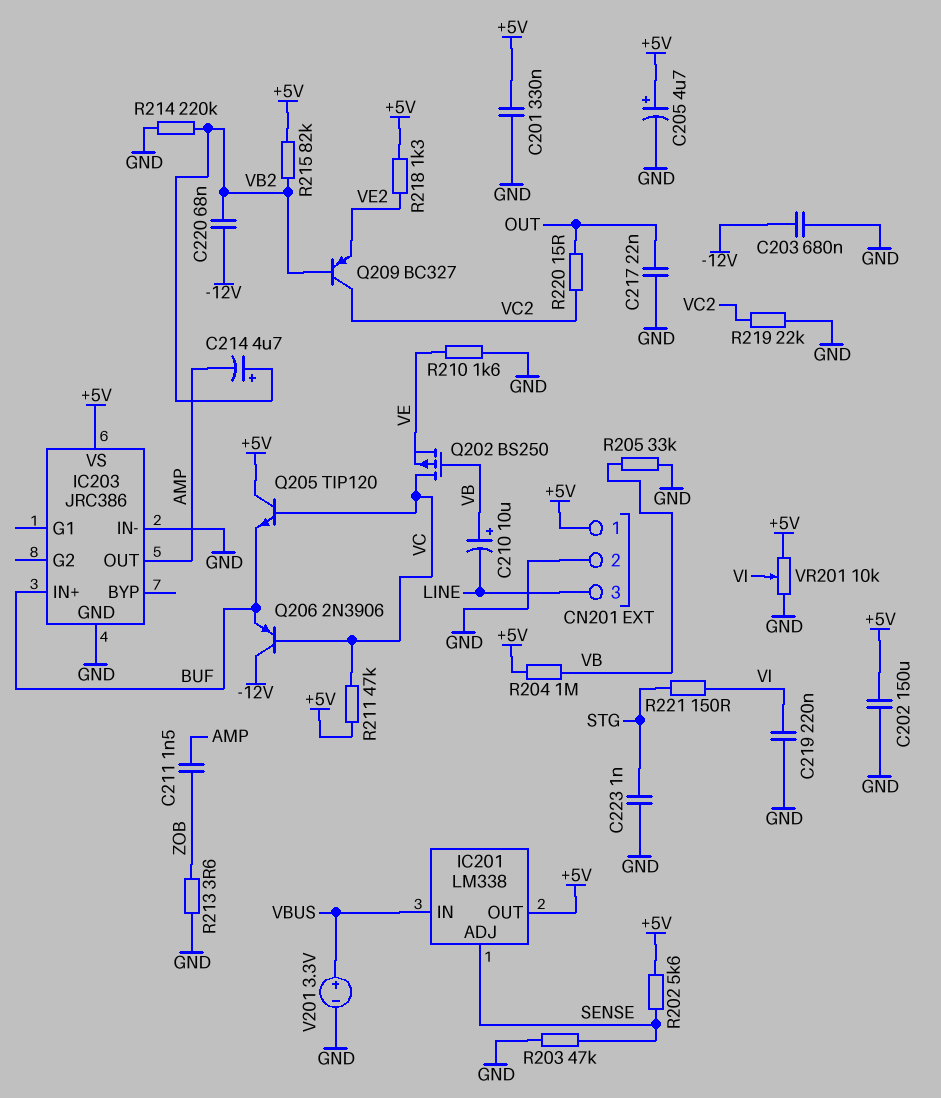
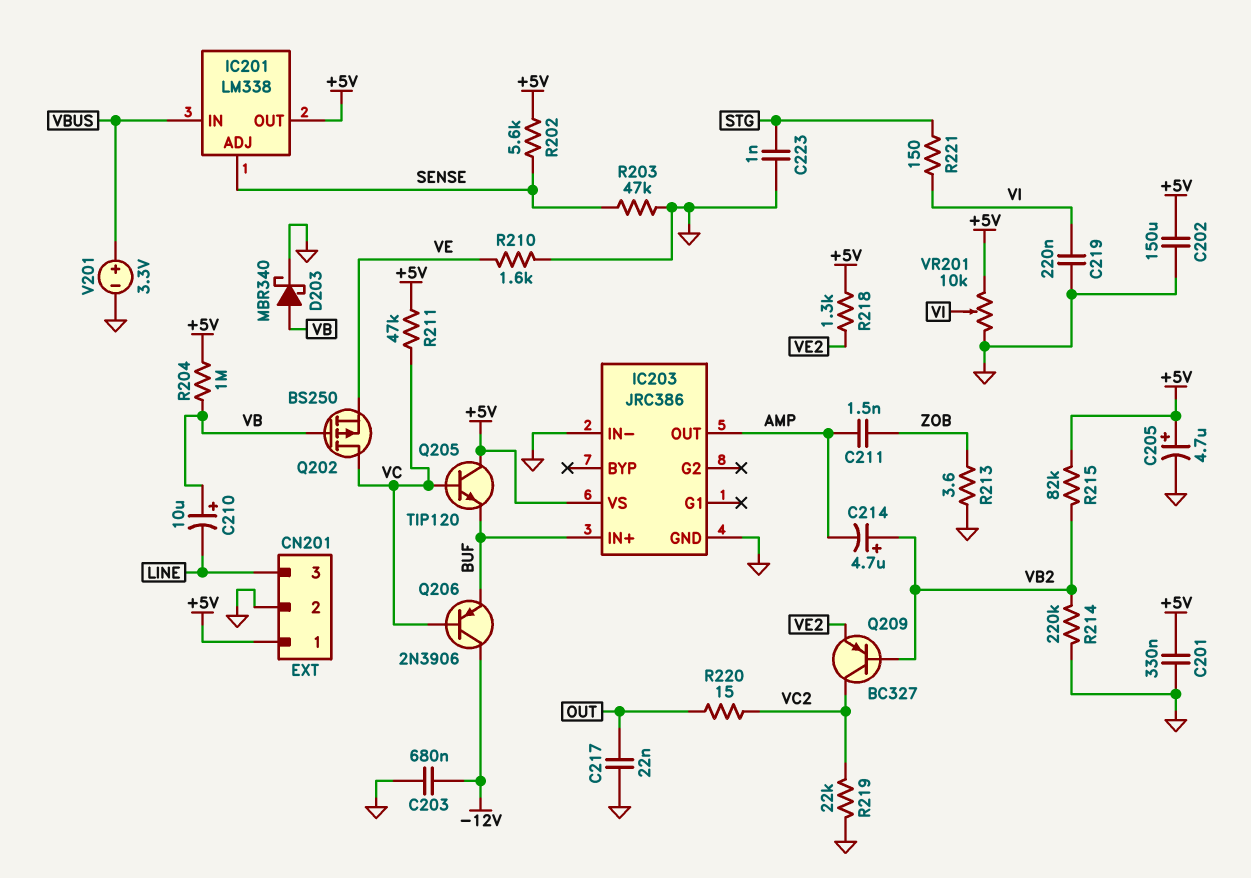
C220: 68nF (-12V, VB2) -> none
D203: none -> schottky MBR340 (A VB, K GND)
R205: 33k (GND, VB) -> none

